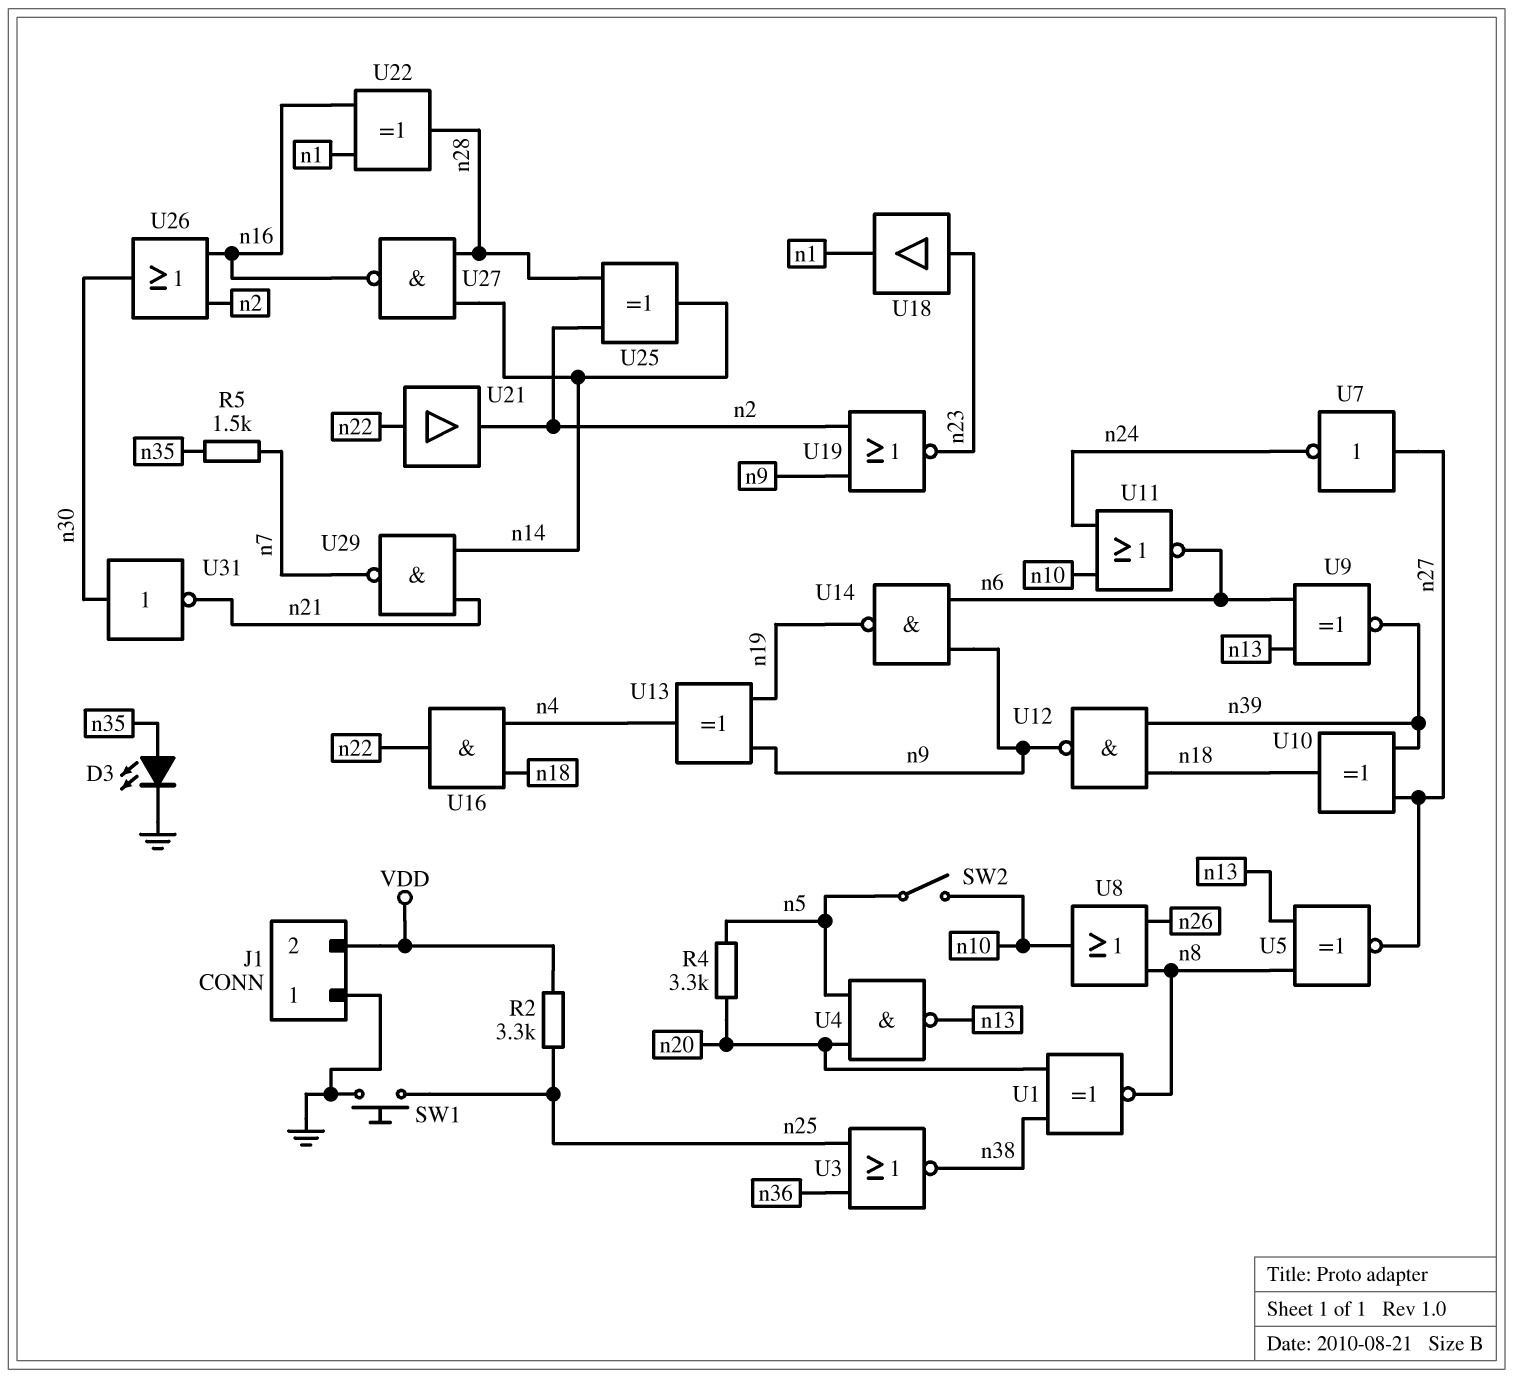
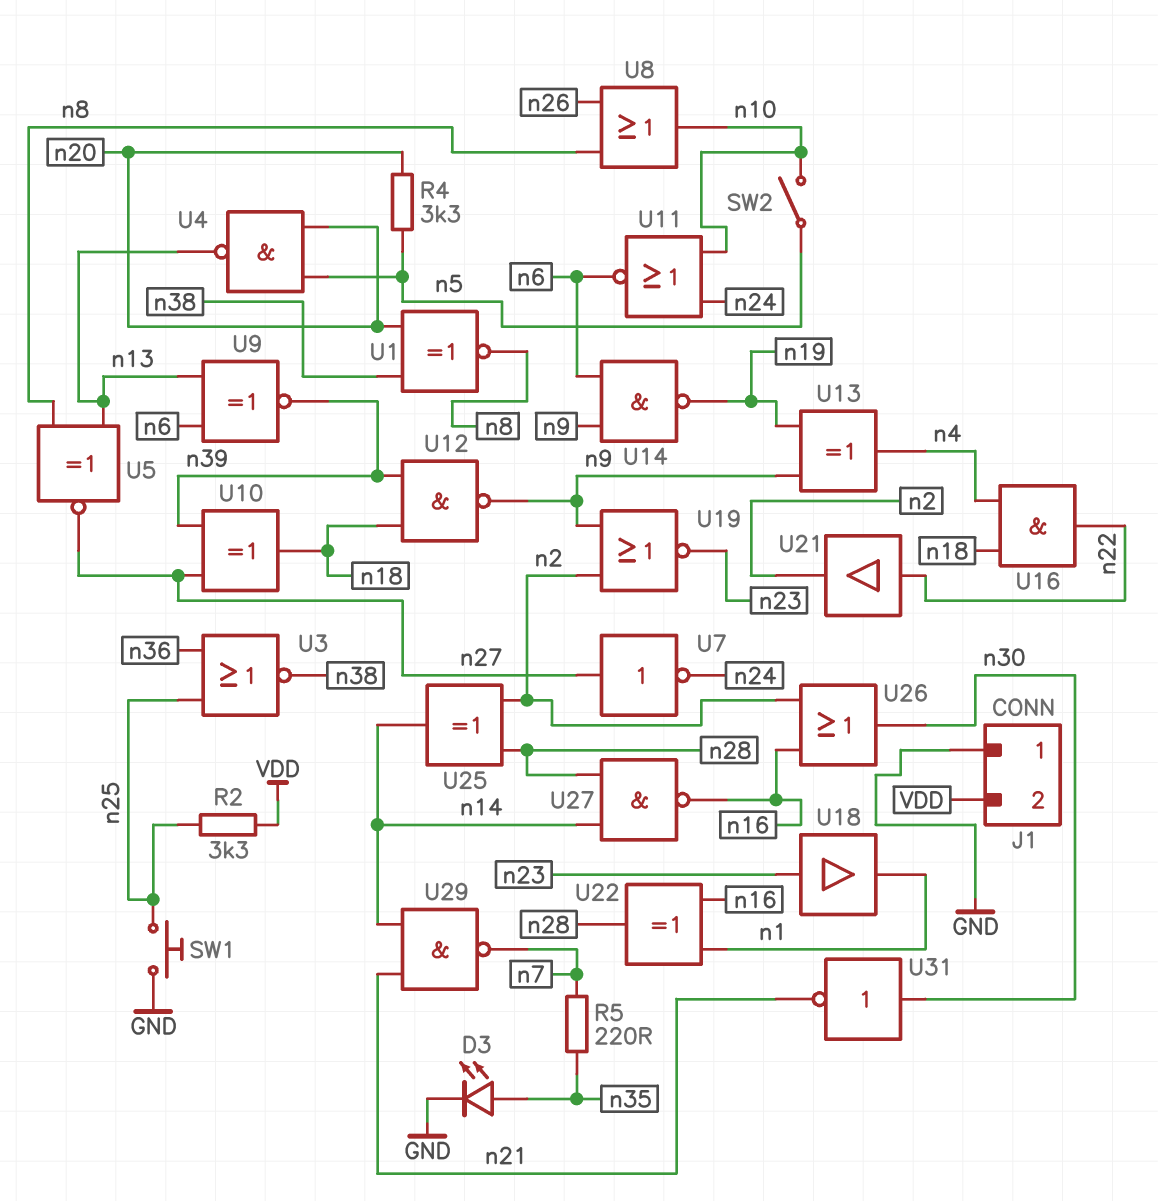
R5: 1.5k (n7, n35) -> 220 (n7, n35)

